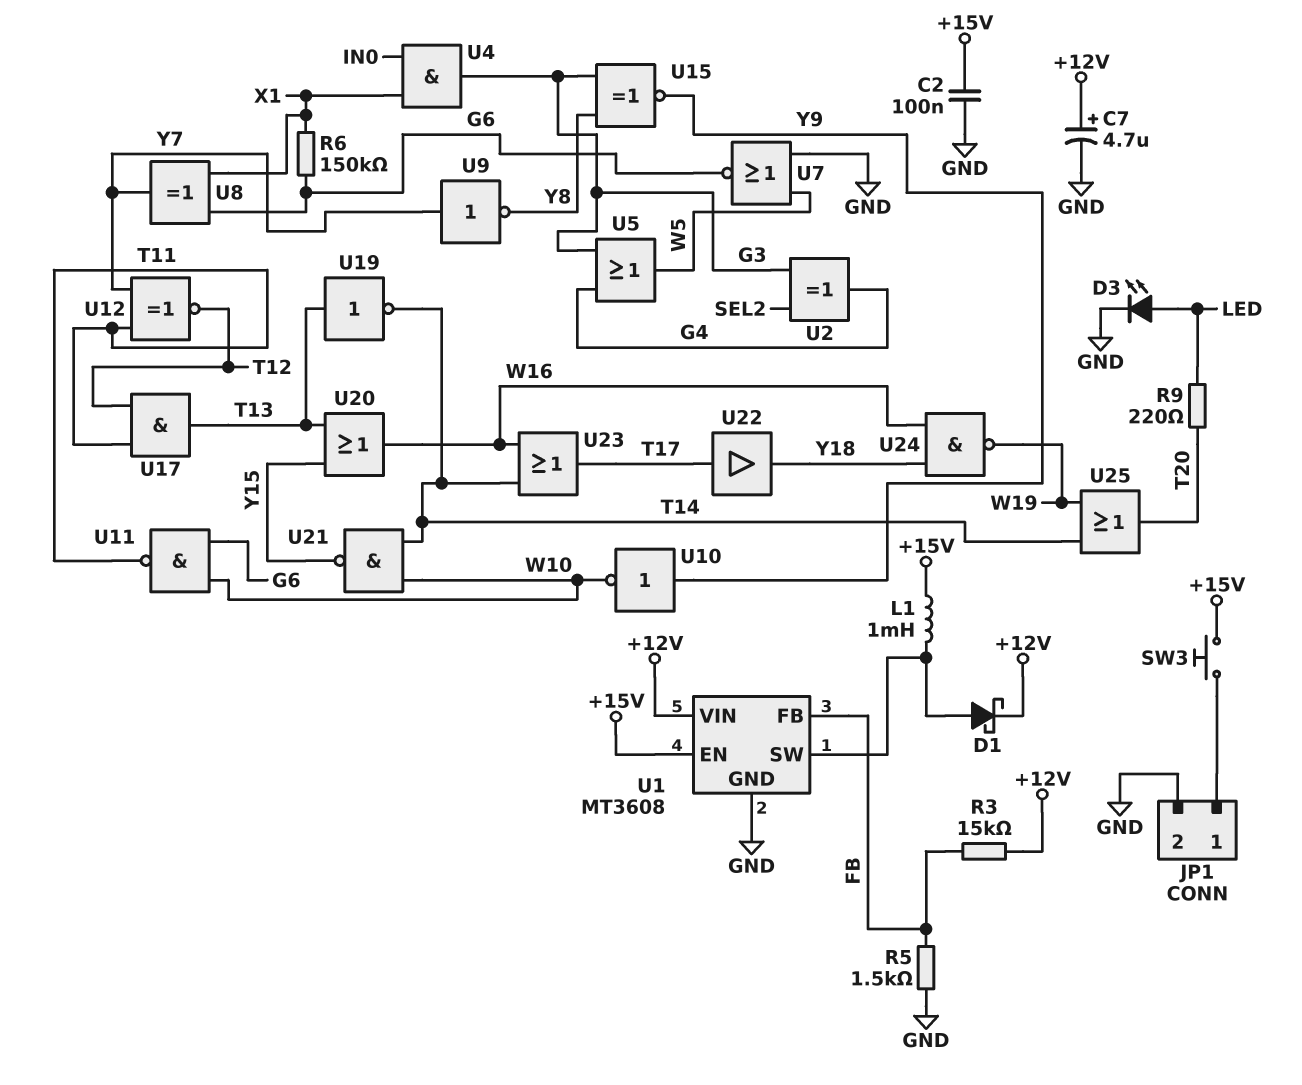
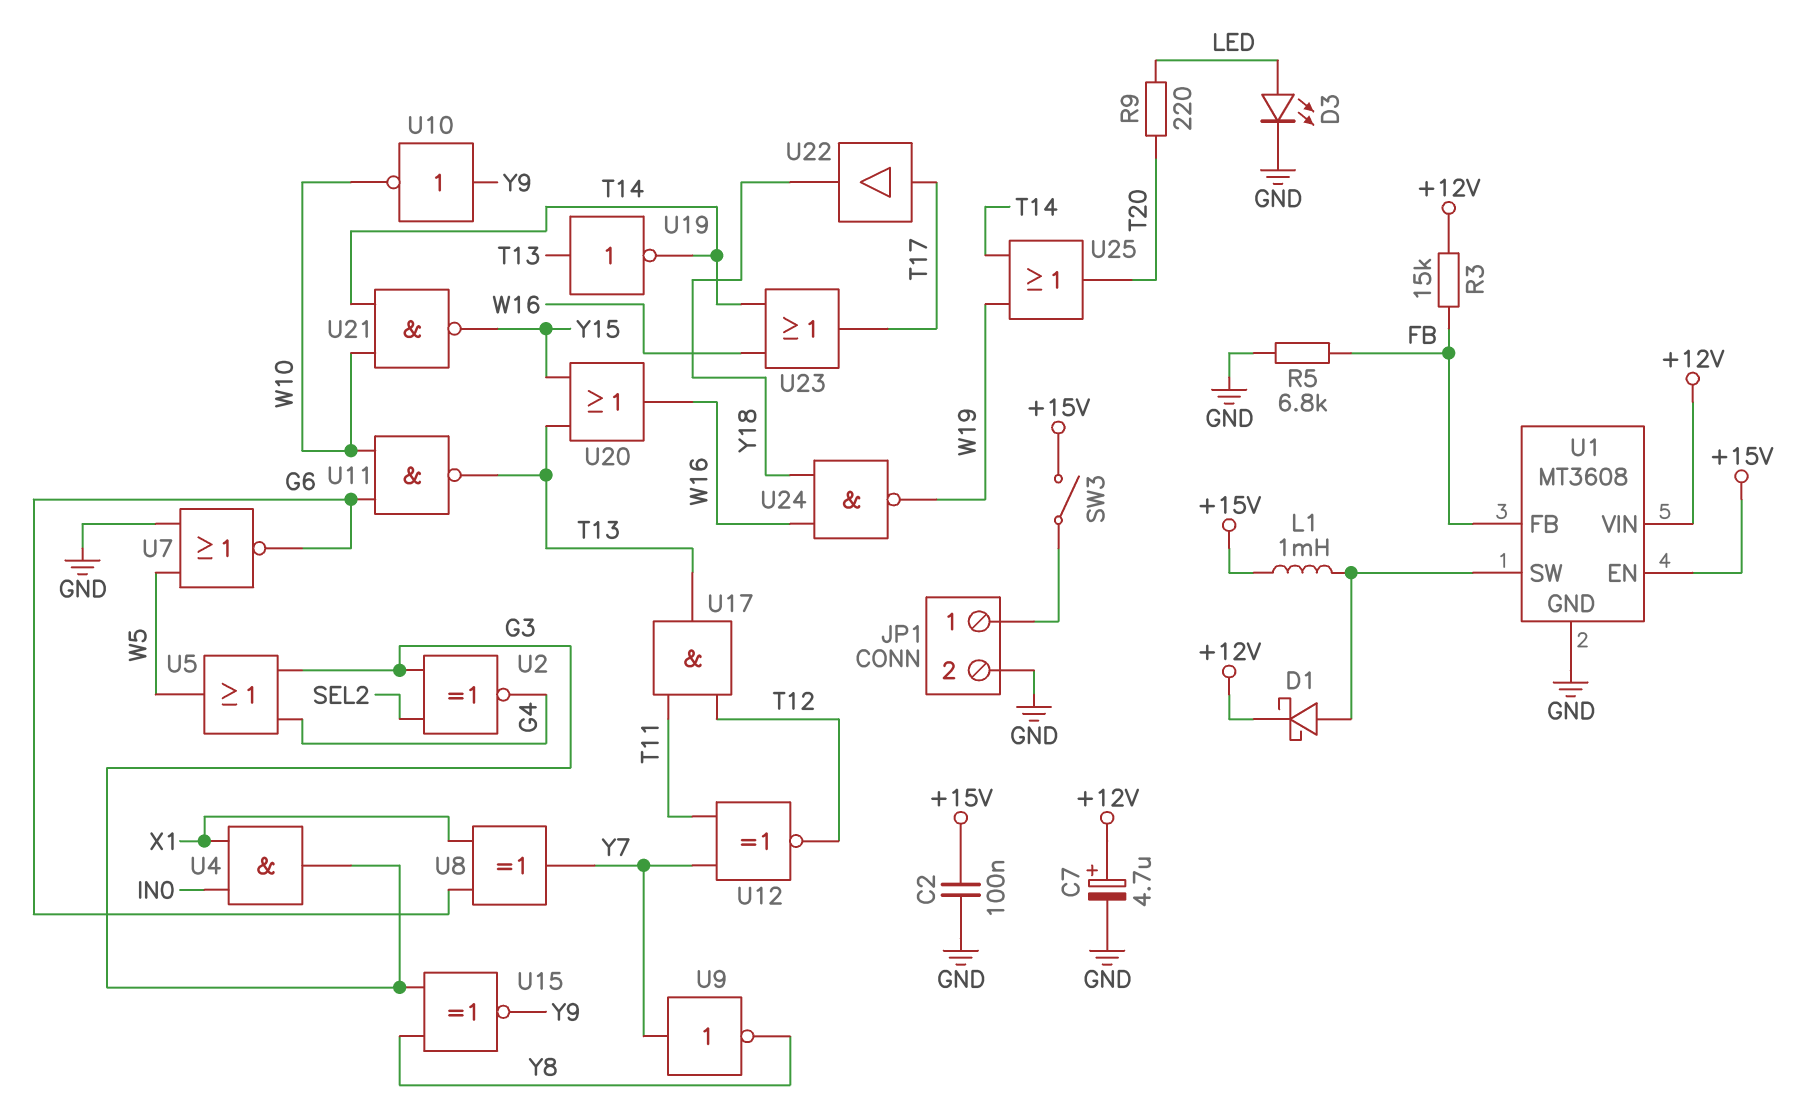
R5: 1.5k (FB, GND) -> 6.8k (FB, GND)
R6: 150k (G6, X1) -> none
SW3: button (+15V, JP1/1) -> switch (+15V, JP1/1)
U2: XOR (in G3, in SEL2, out G4) -> XNOR (in G3, in SEL2, out G4)
U11: NAND (in G6, in W10, out T11) -> NAND (in G6, in W10, out T13)

